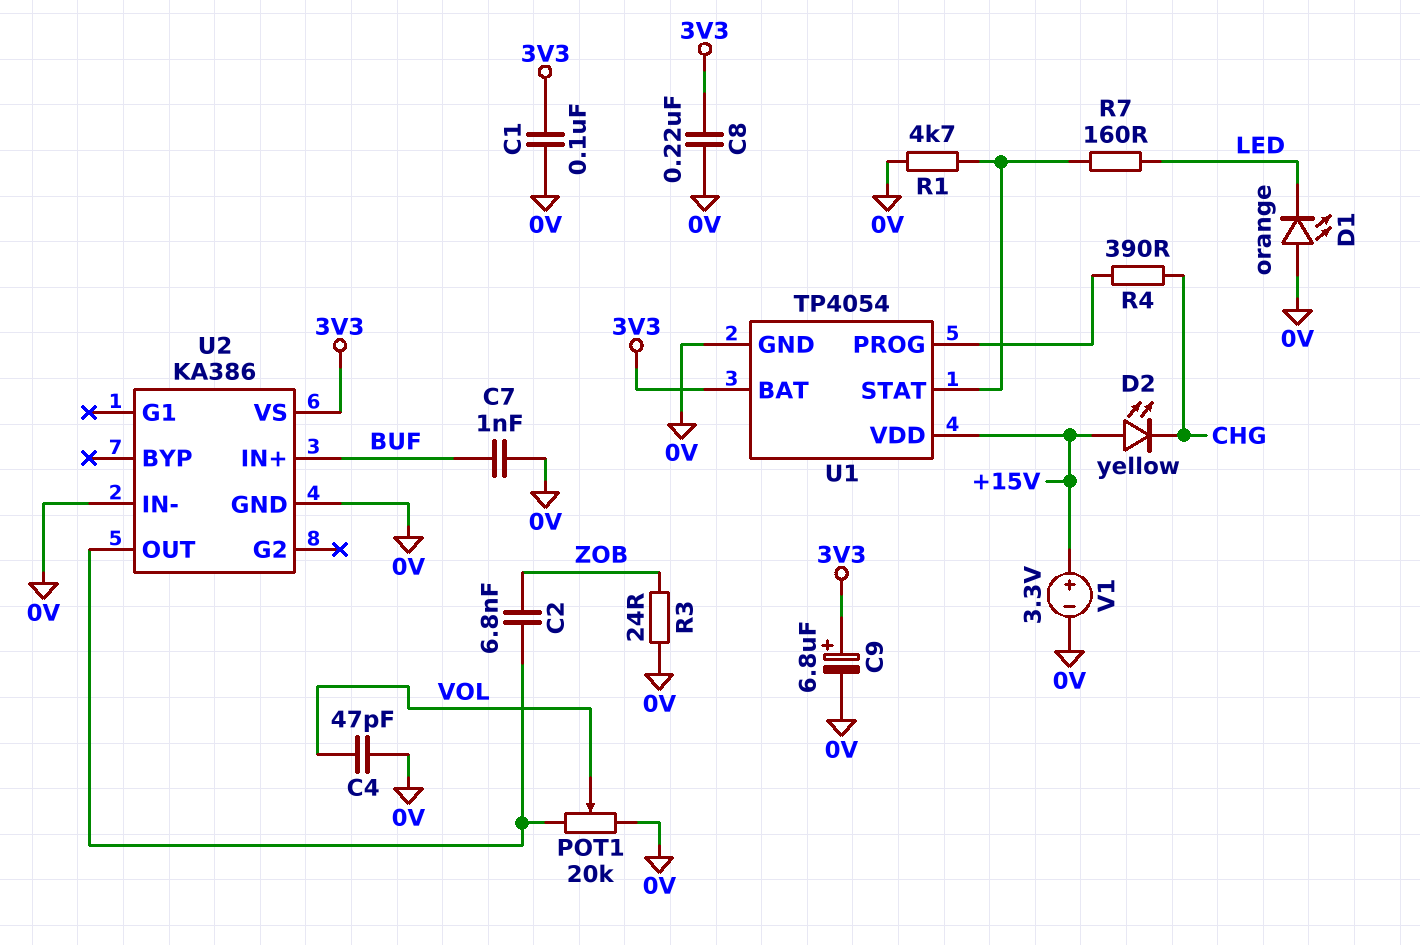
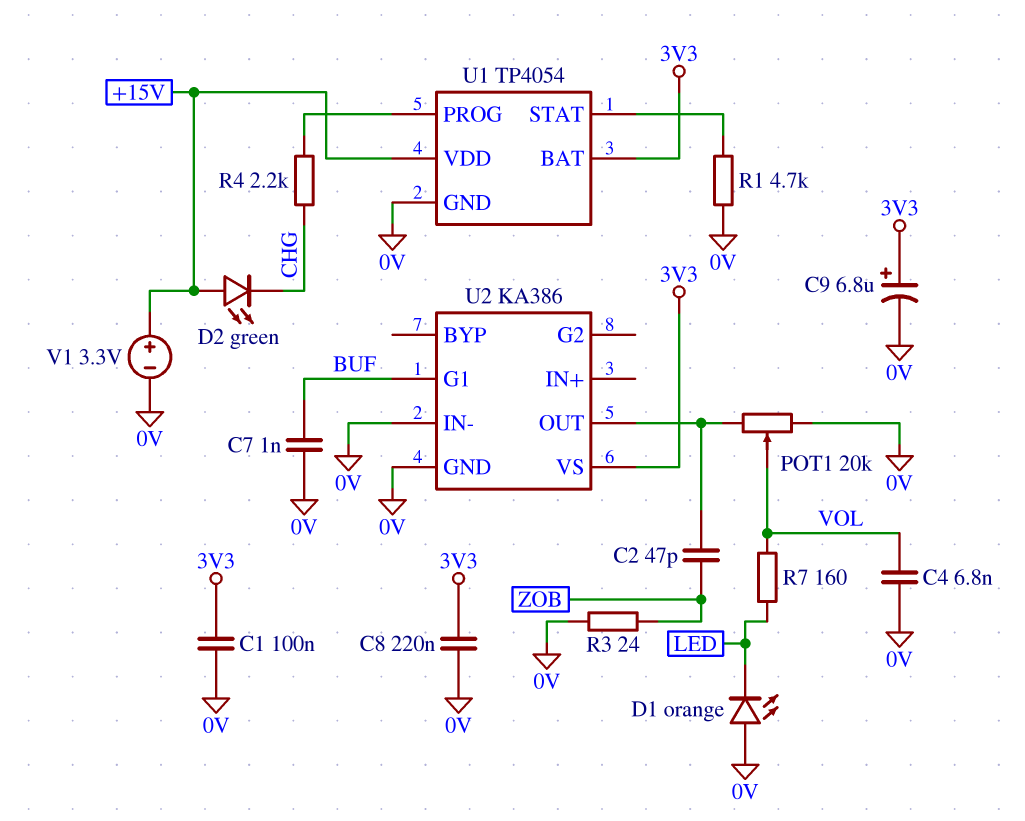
C2: 6.8nF (U2/OUT, ZOB) -> 47pF (U2/OUT, ZOB)
C4: 47pF (0V, VOL) -> 6.8nF (0V, VOL)
D2: LED yellow (A +15V, K CHG) -> LED green (A +15V, K CHG)
R4: 390 (CHG, U1/PROG) -> 2.2k (CHG, U1/PROG)
R7: 160 (LED, U1/STAT) -> 160 (LED, VOL)
U2 pin G1: none -> BUF
U2 pin IN+: BUF -> none

